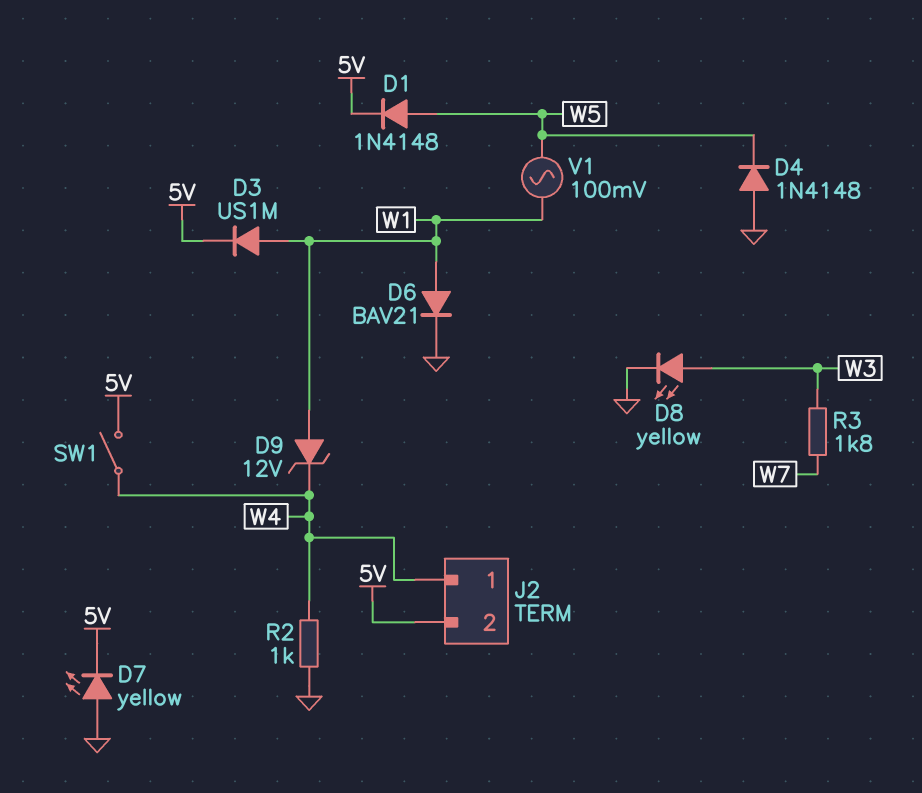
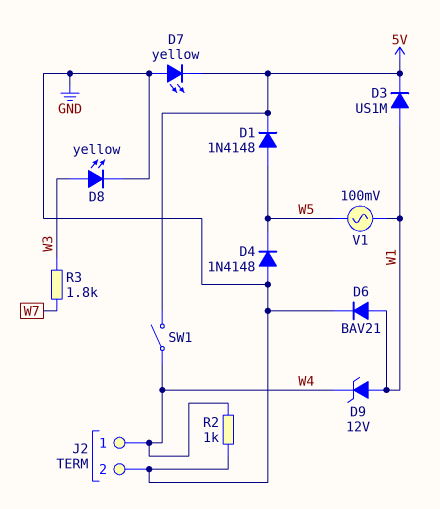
J2 pin 2: 5V -> GND

